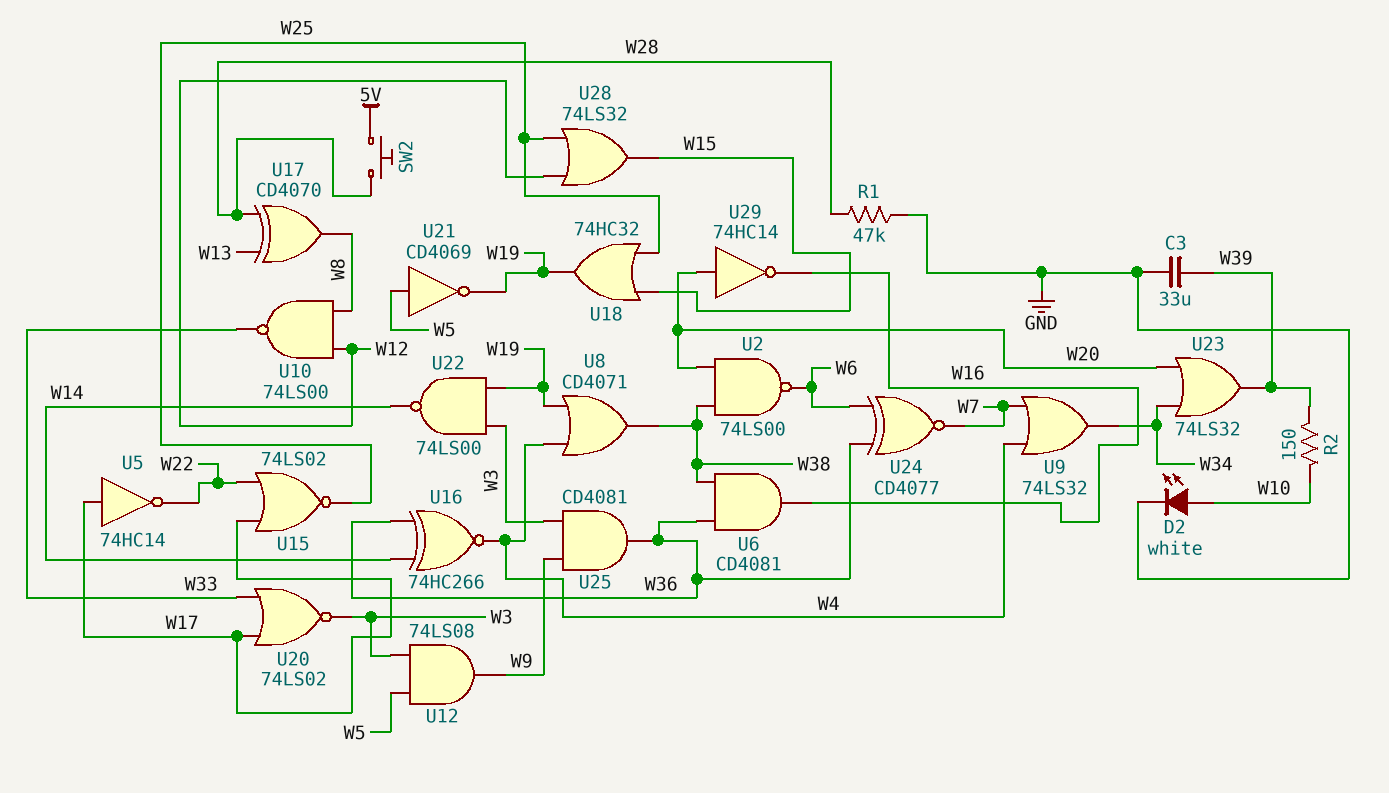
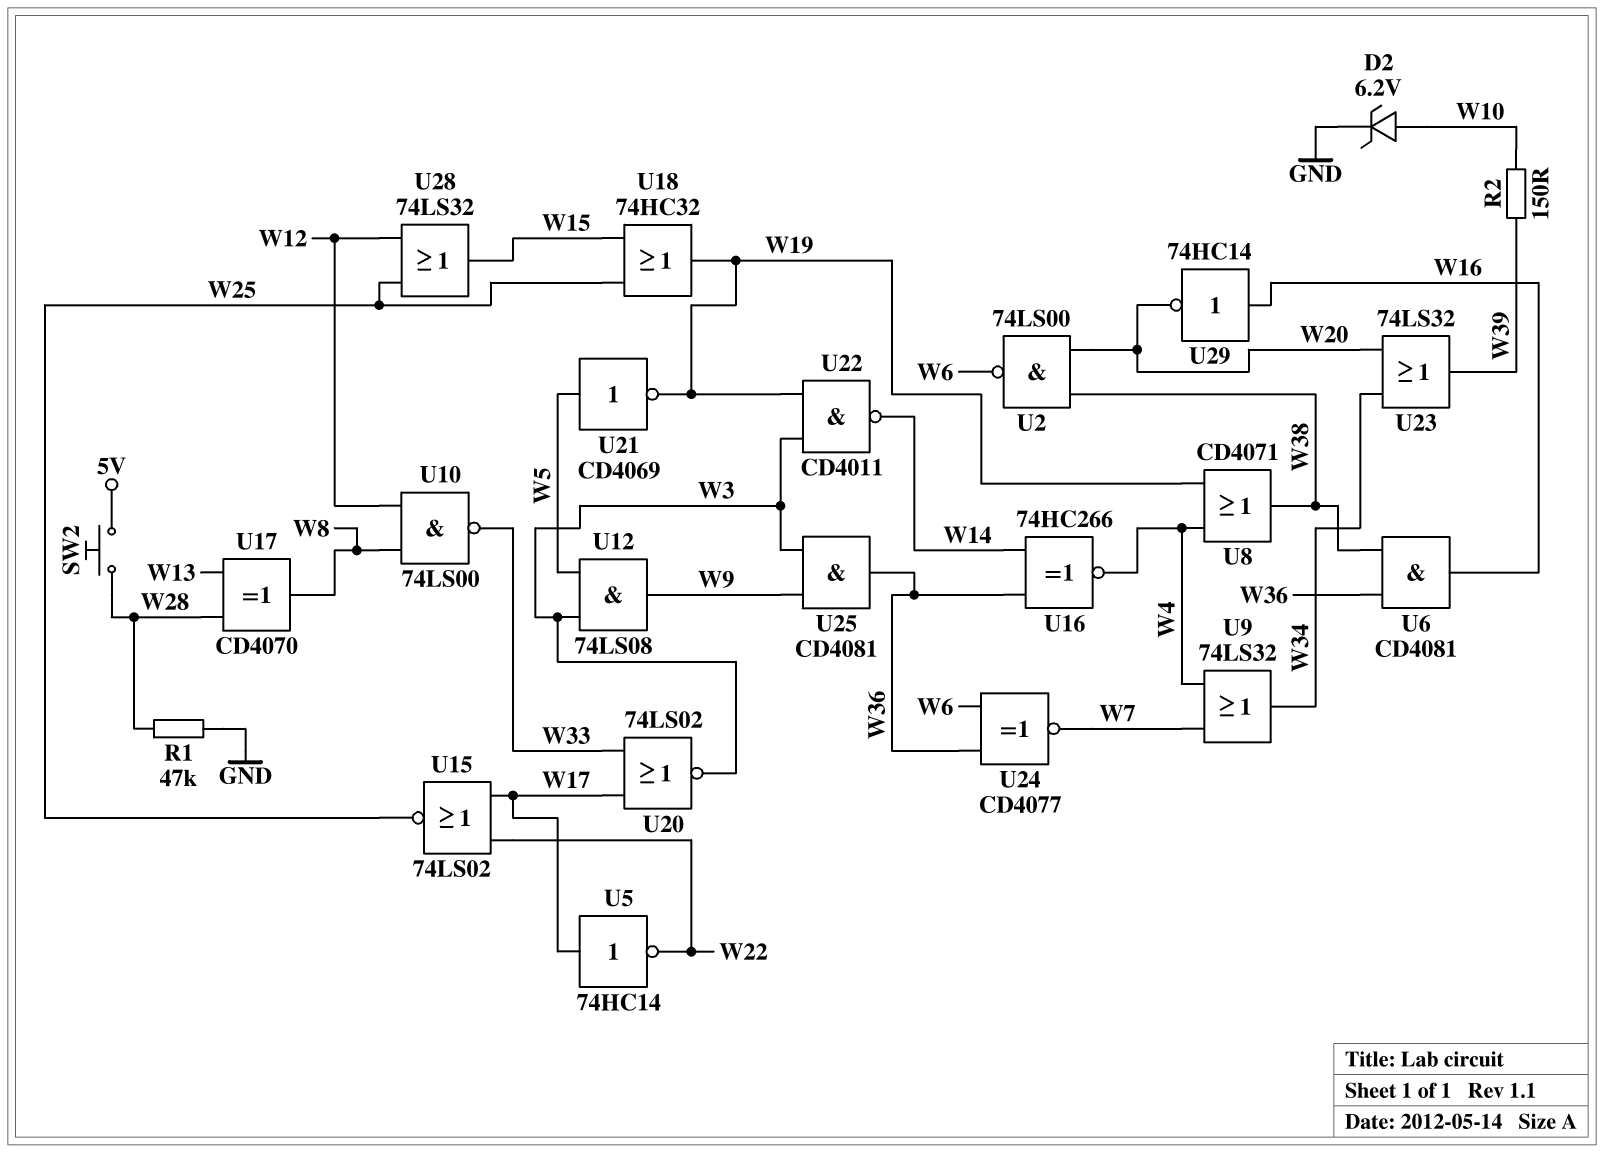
C3: 33uF (GND, W39) -> none
D2: LED white (A W10, K GND) -> zener 6.2V (A W10, K GND)
U22: NAND 74LS00 (in W3, in W19, out W14) -> NAND CD4011 (in W3, in W19, out W14)
U29: NOT 74HC14 (in W20, out W16) -> NOT 74HC14 (in W16, out W20)

